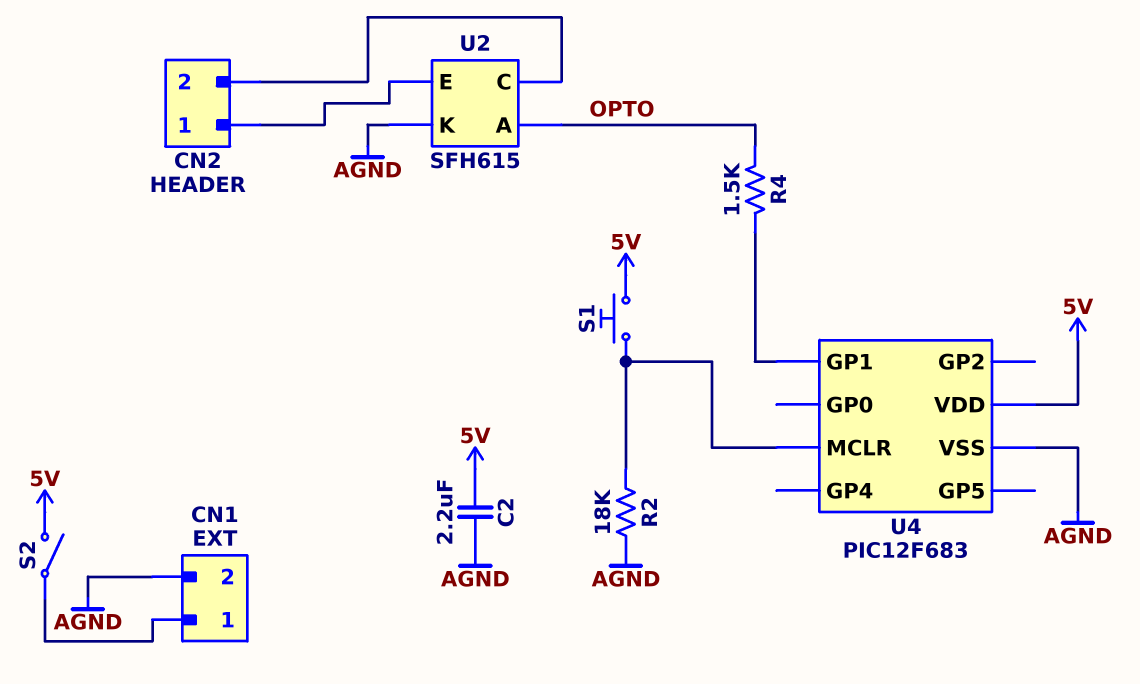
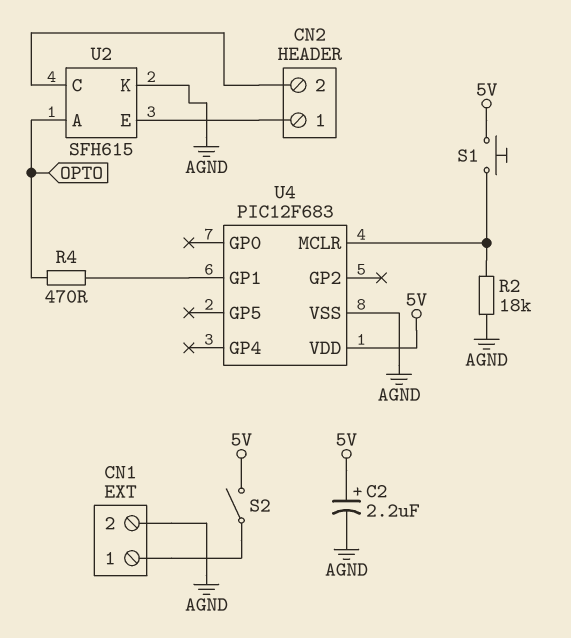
C2: 2.2uF (5V, AGND) -> 2.2uF (plus 5V, minus AGND)
R4: 1.5k (OPTO, U4/GP1) -> 470 (OPTO, U4/GP1)

